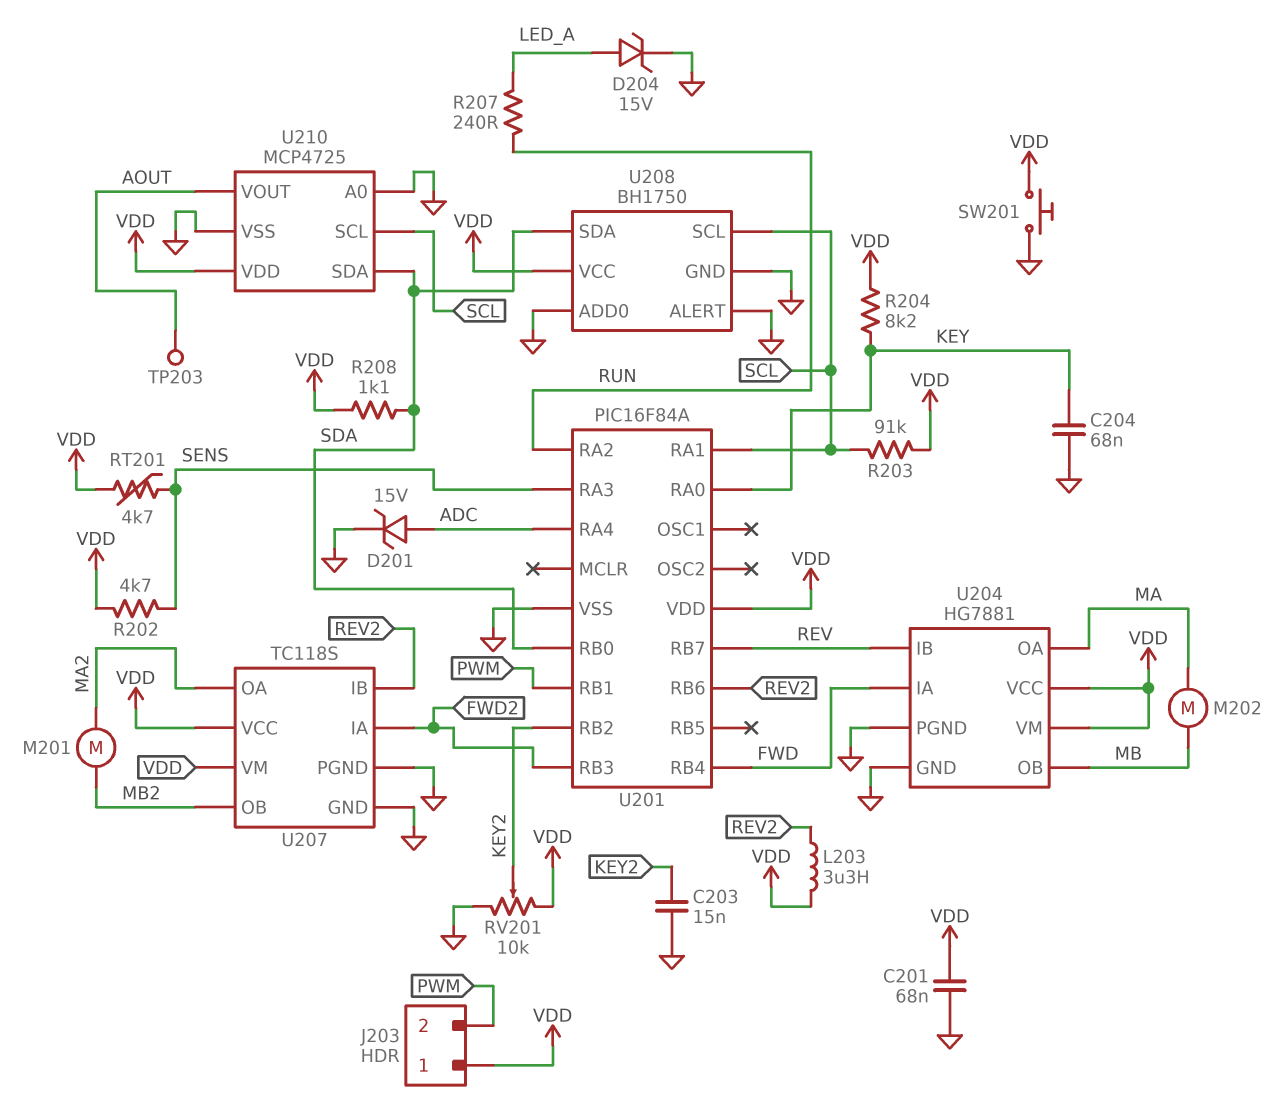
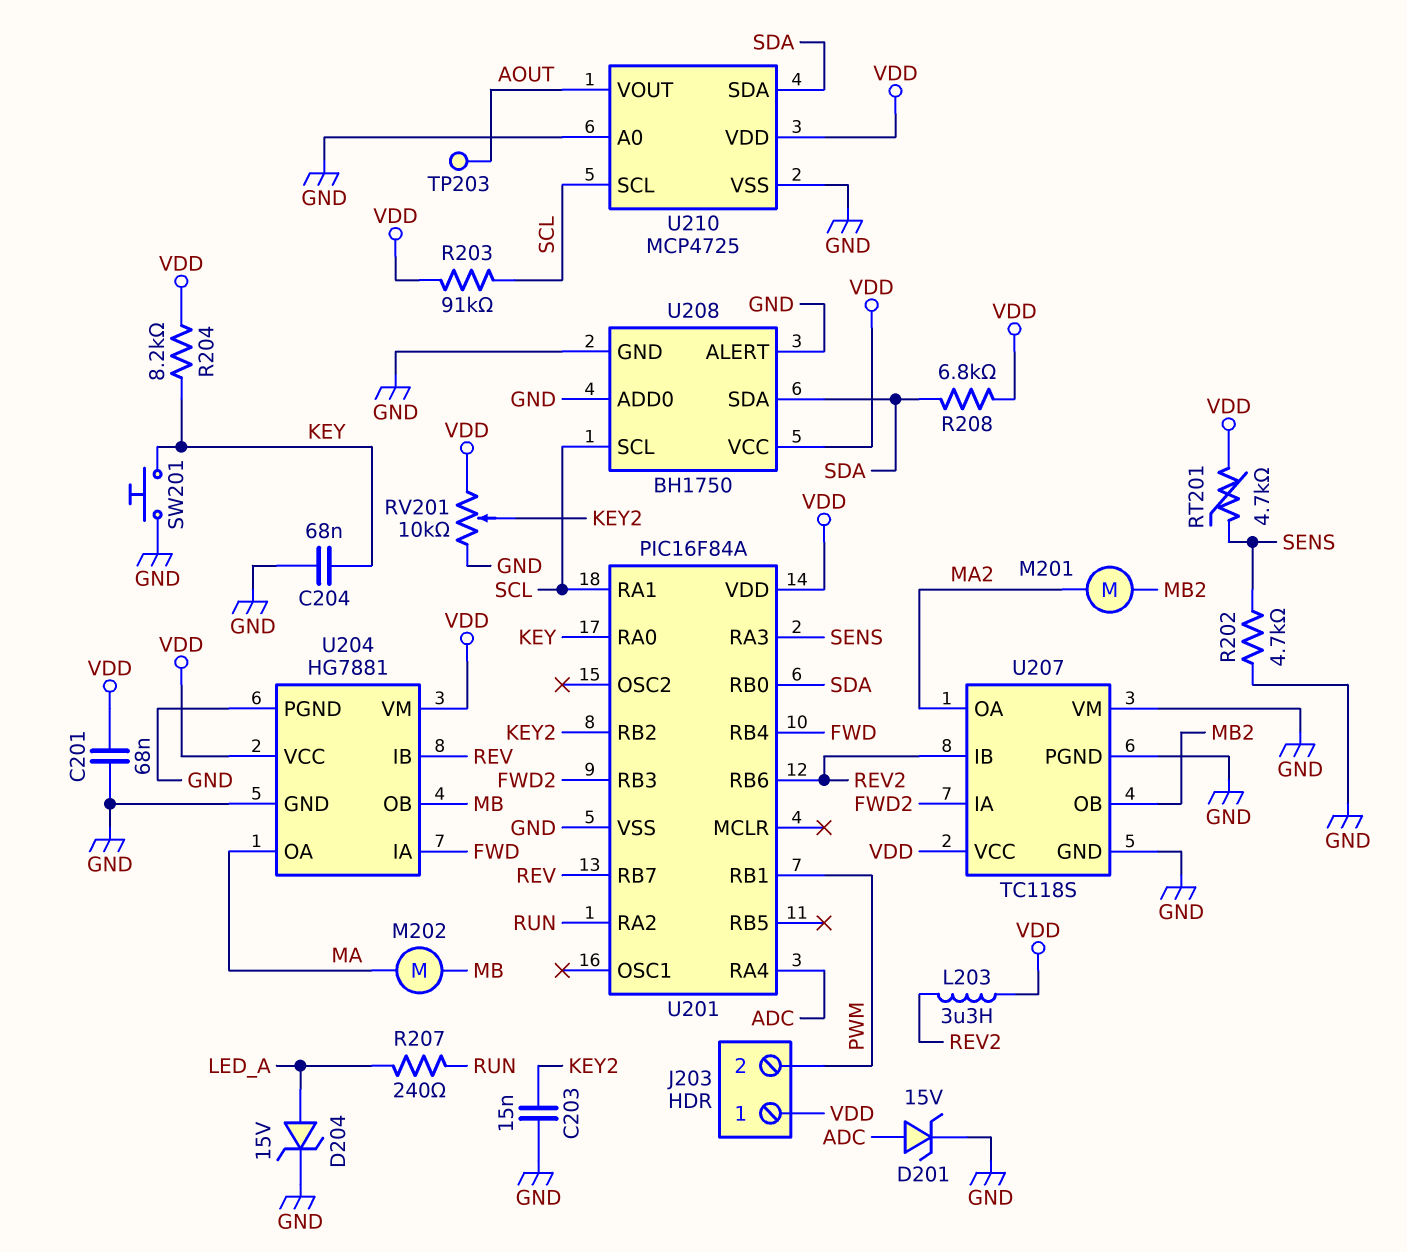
R202: 4.7k (SENS, VDD) -> 4.7k (GND, SENS)
R208: 1.1k (SDA, VDD) -> 6.8k (SDA, VDD)
SW201: button (GND, VDD) -> button (GND, KEY)
U207 pin VM: VDD -> GND

